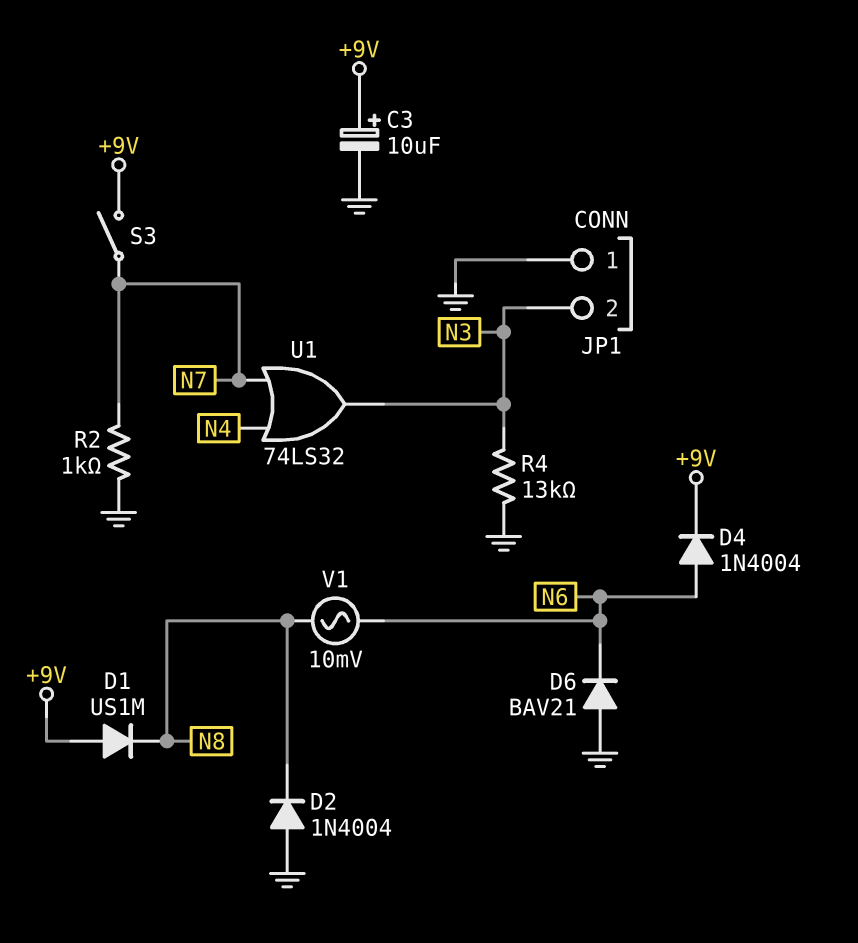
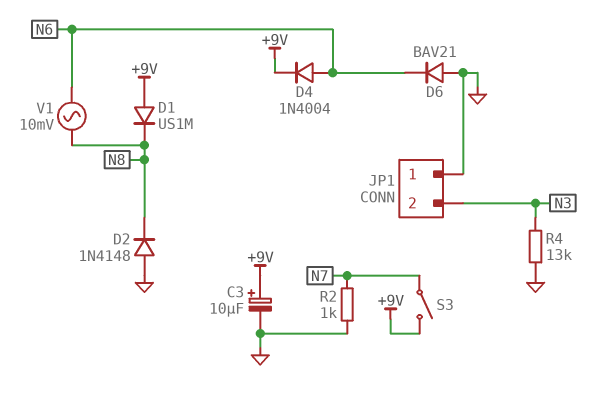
D2: diode 1N4004 (A GND, K N8) -> diode 1N4148 (A GND, K N8)
U1: OR 74LS32 (in N4, in N7, out N3) -> none

